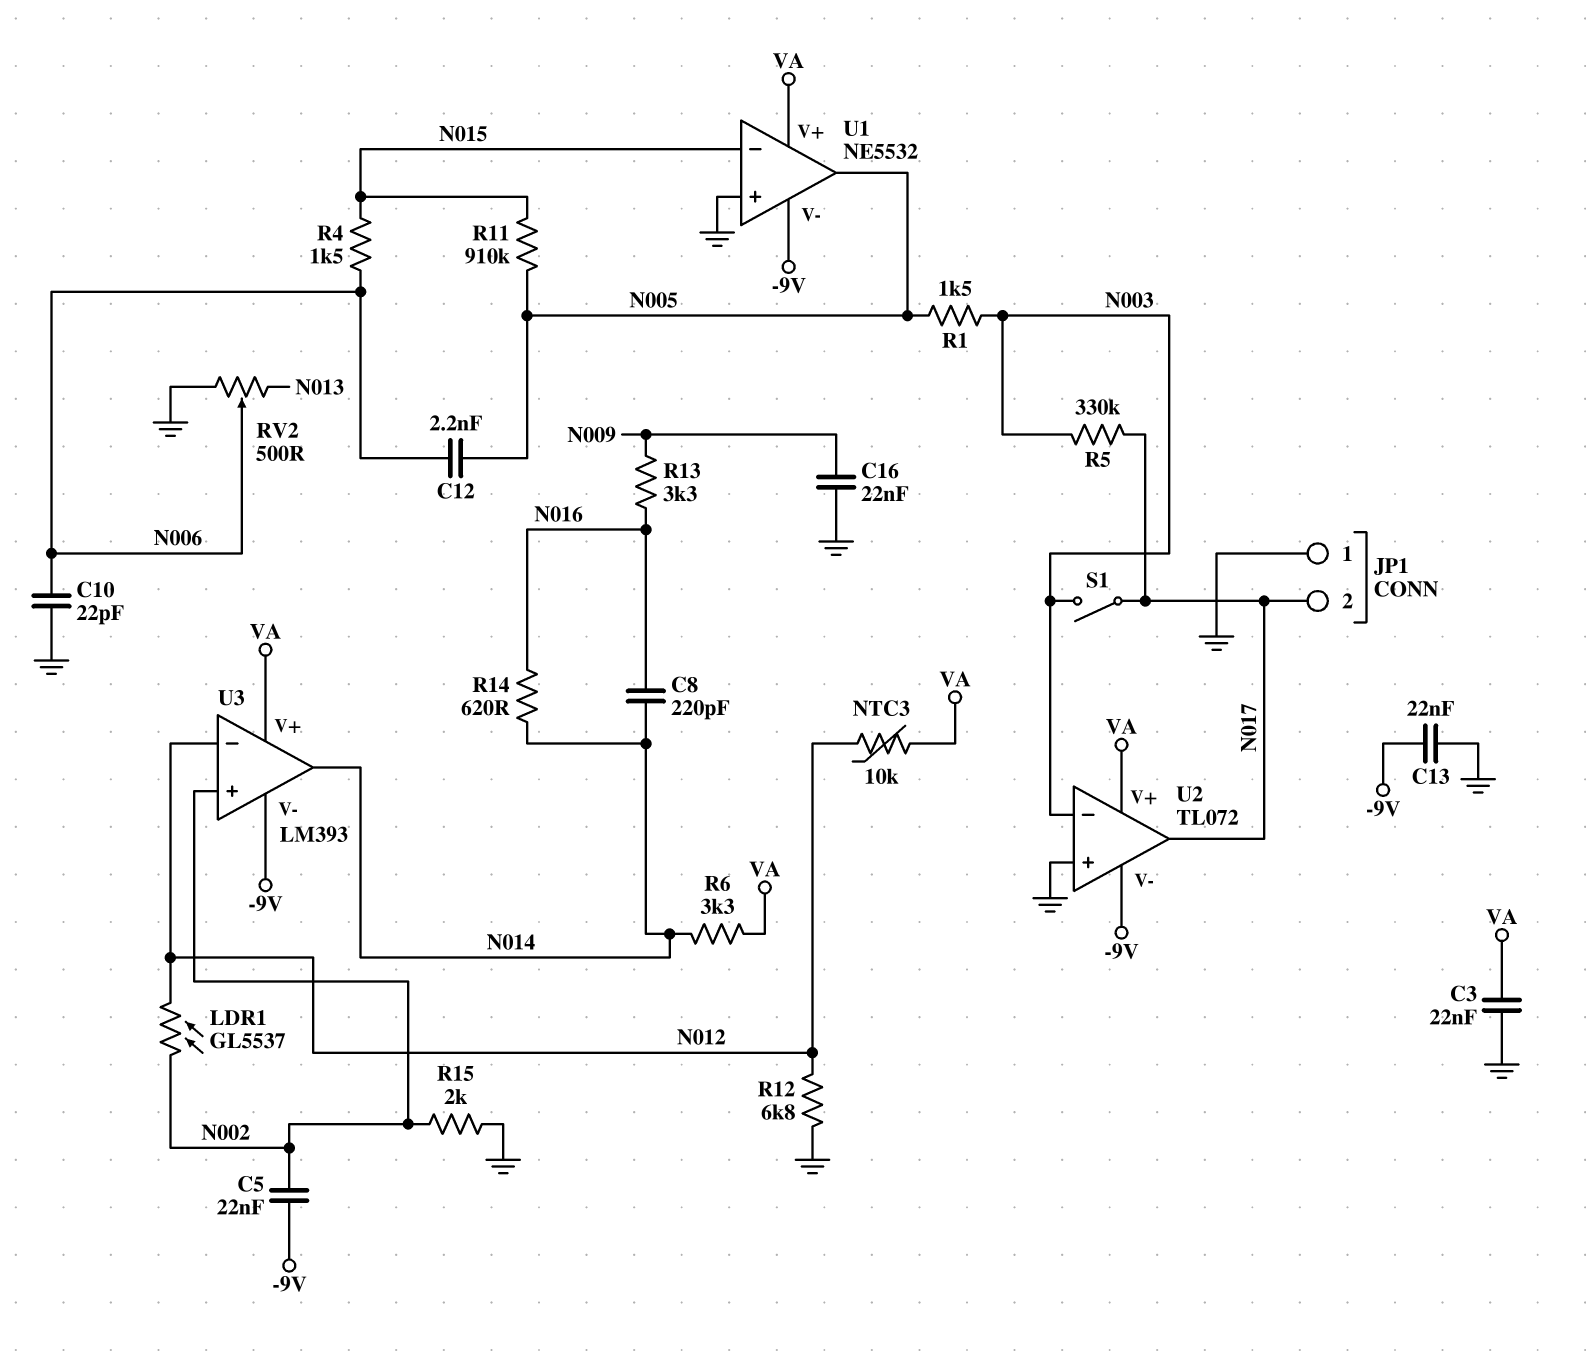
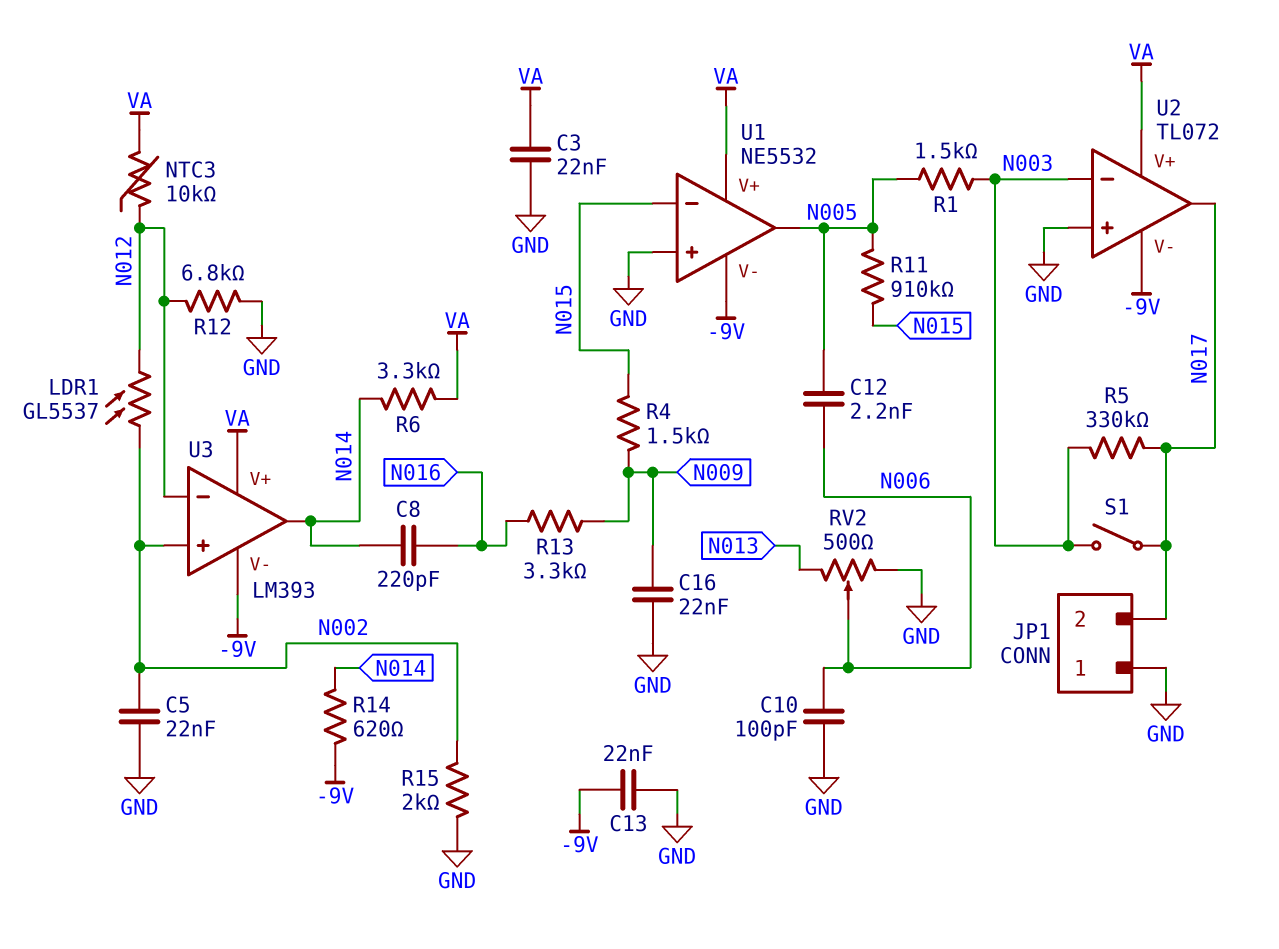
C5: 22nF (-9V, N002) -> 22nF (GND, N002)
C10: 22pF (GND, N006) -> 100pF (GND, N006)
R4: 1.5k (N006, N015) -> 1.5k (N009, N015)
R14: 620 (N014, N016) -> 620 (-9V, N014)

